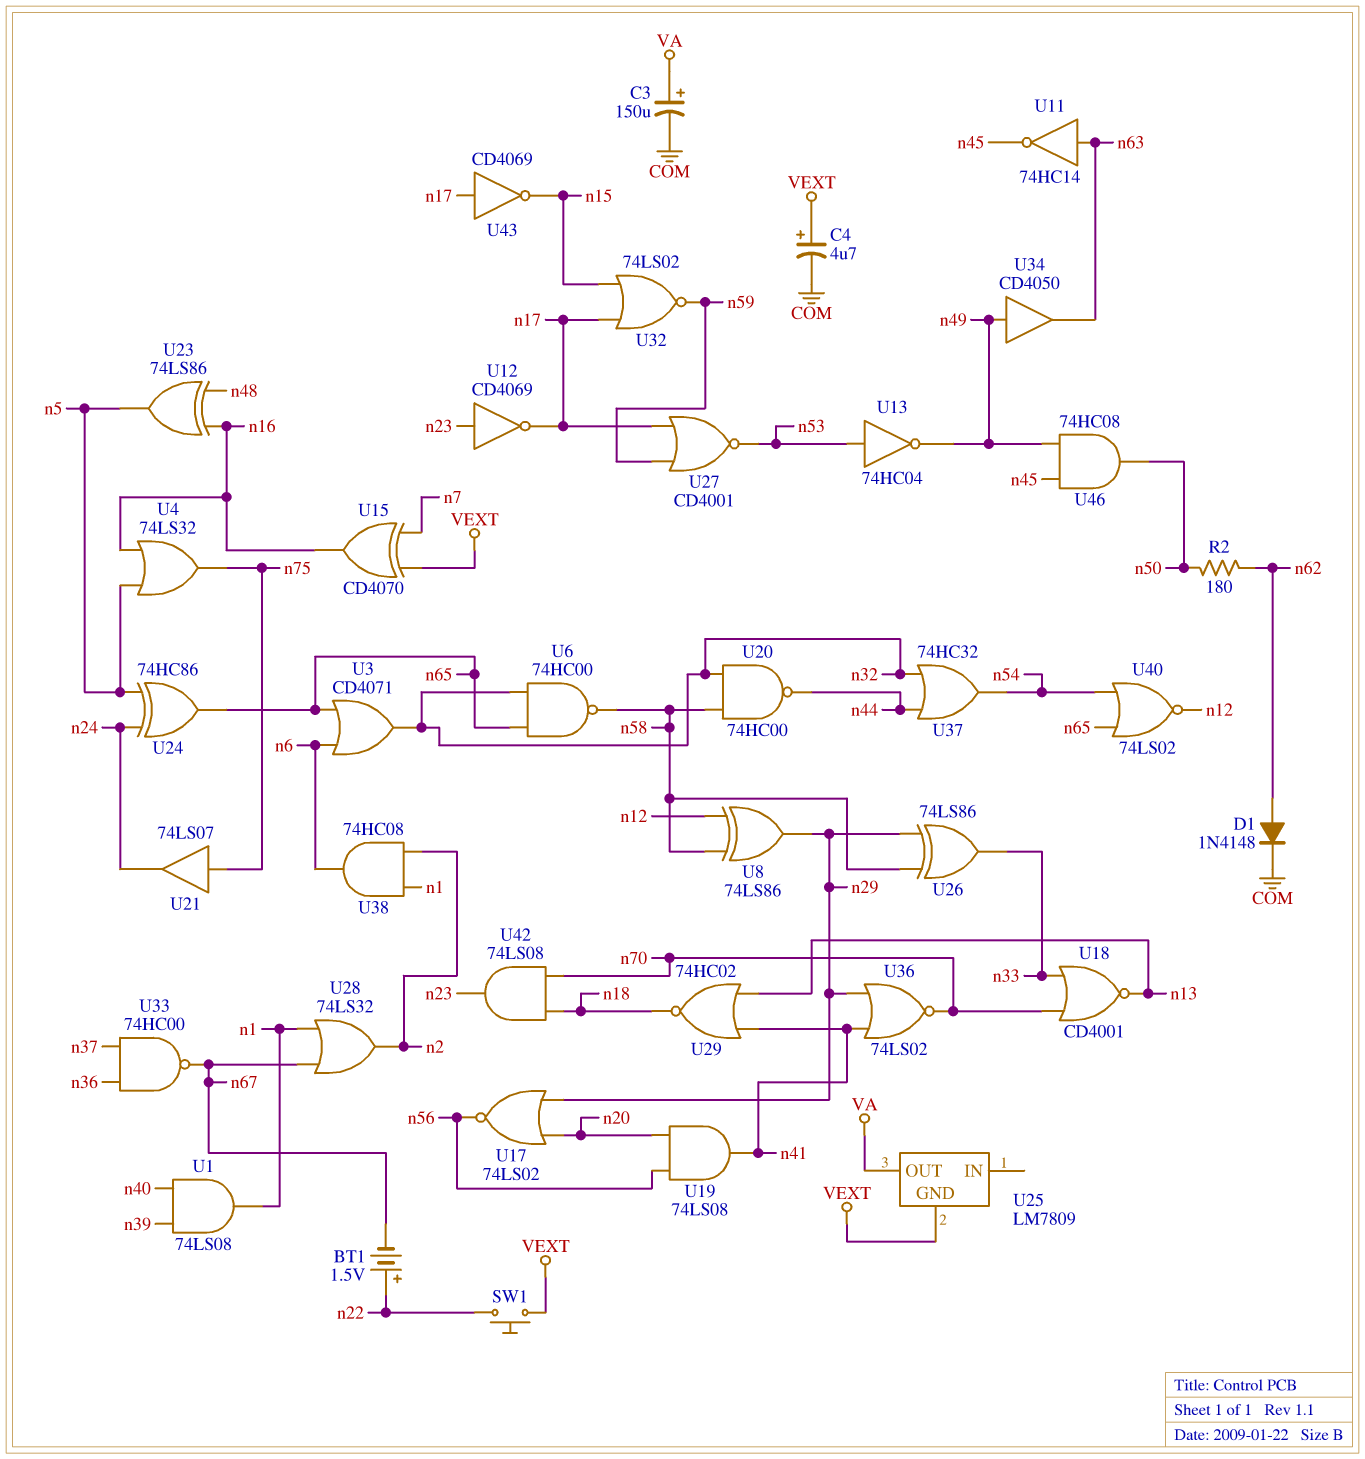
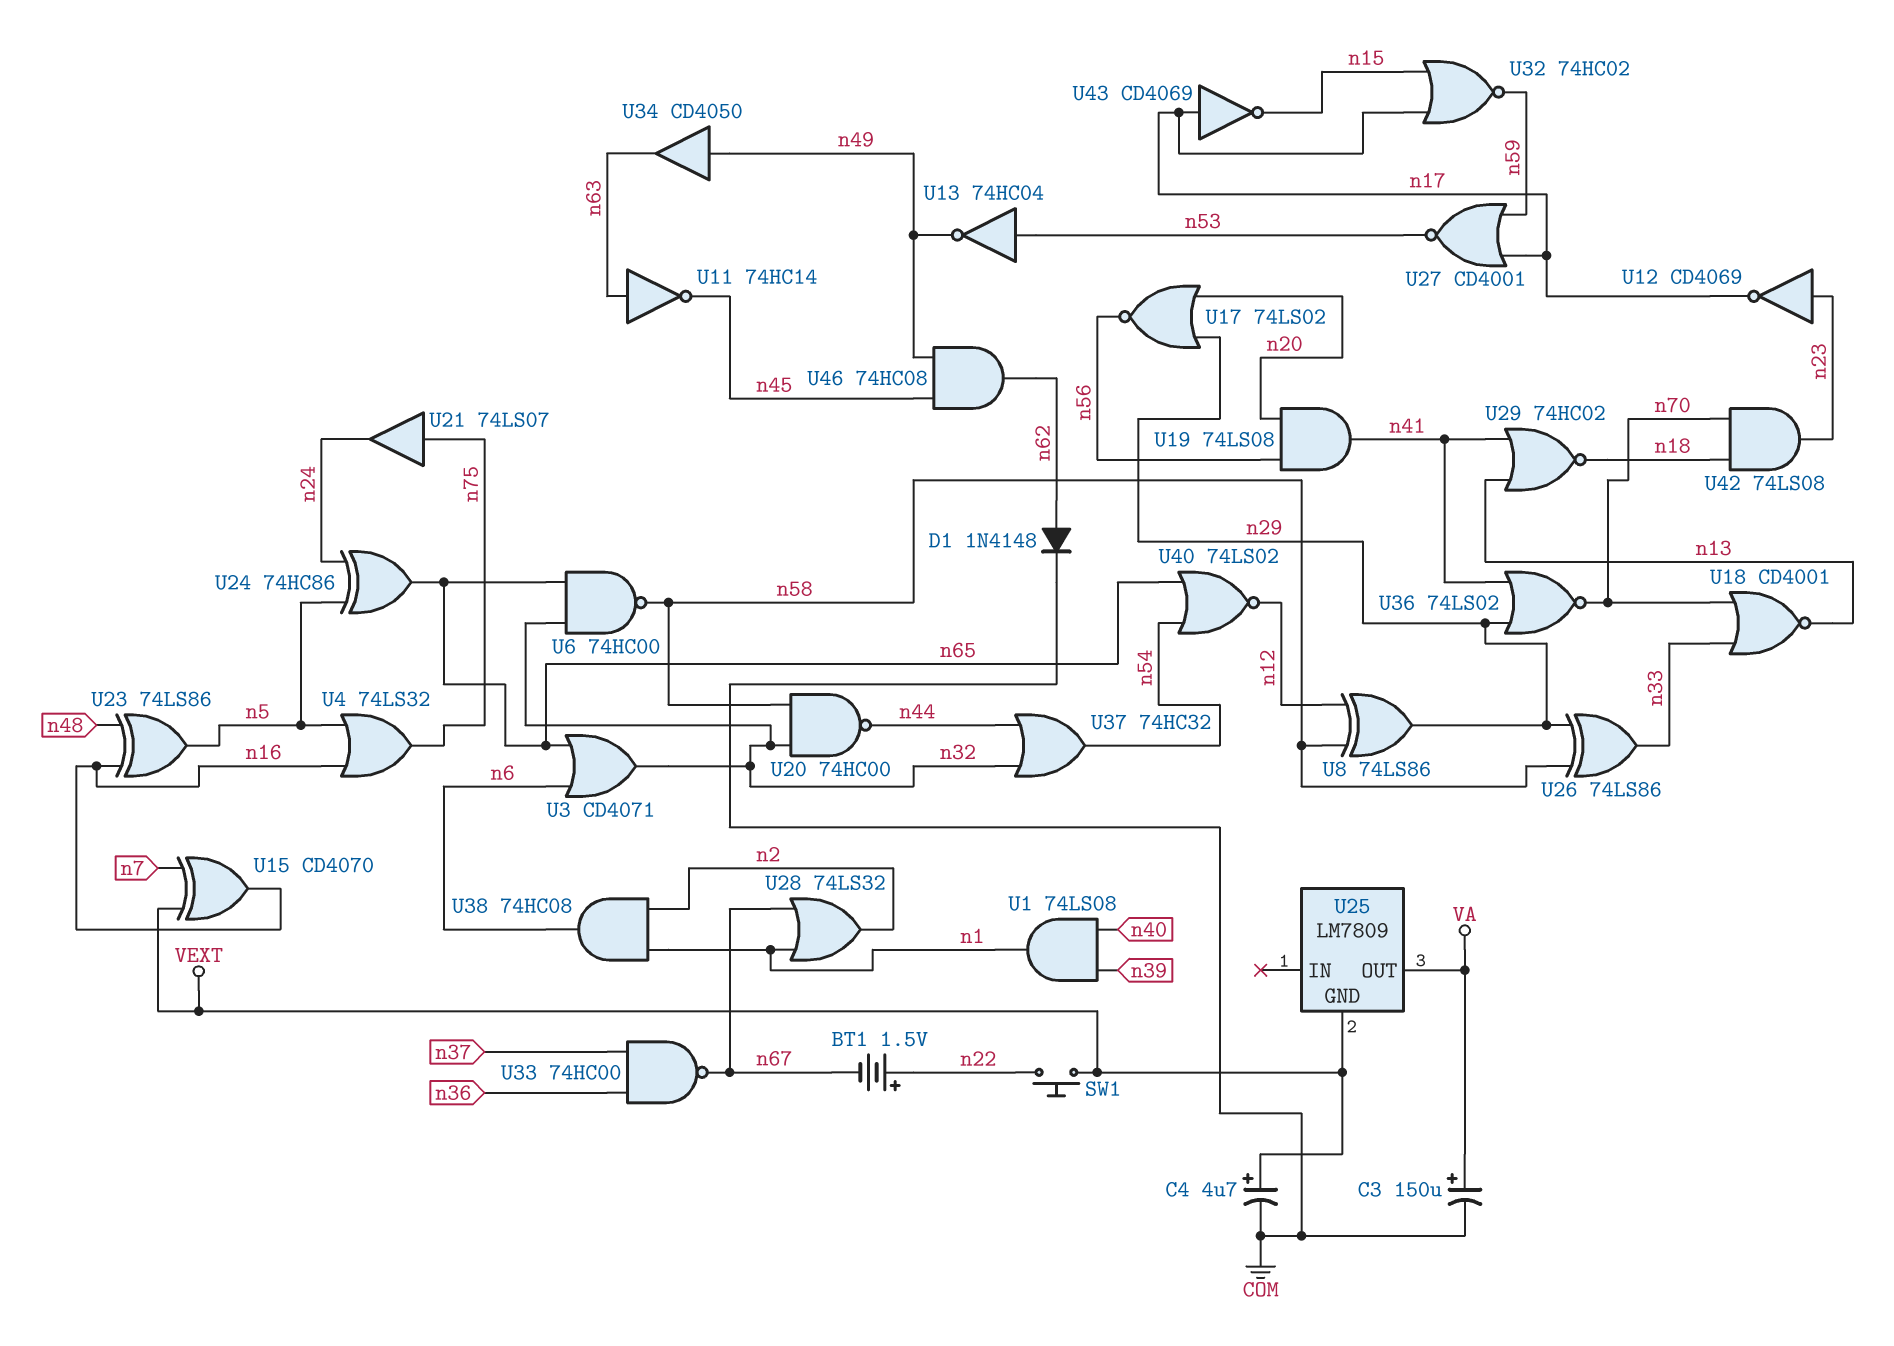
R2: 180 (n50, n62) -> none
U32: NOR 74LS02 (in n15, in n17, out n59) -> NOR 74HC02 (in n15, in n17, out n59)
U46: AND 74HC08 (in n45, in n49, out n50) -> AND 74HC08 (in n45, in n49, out n62)

